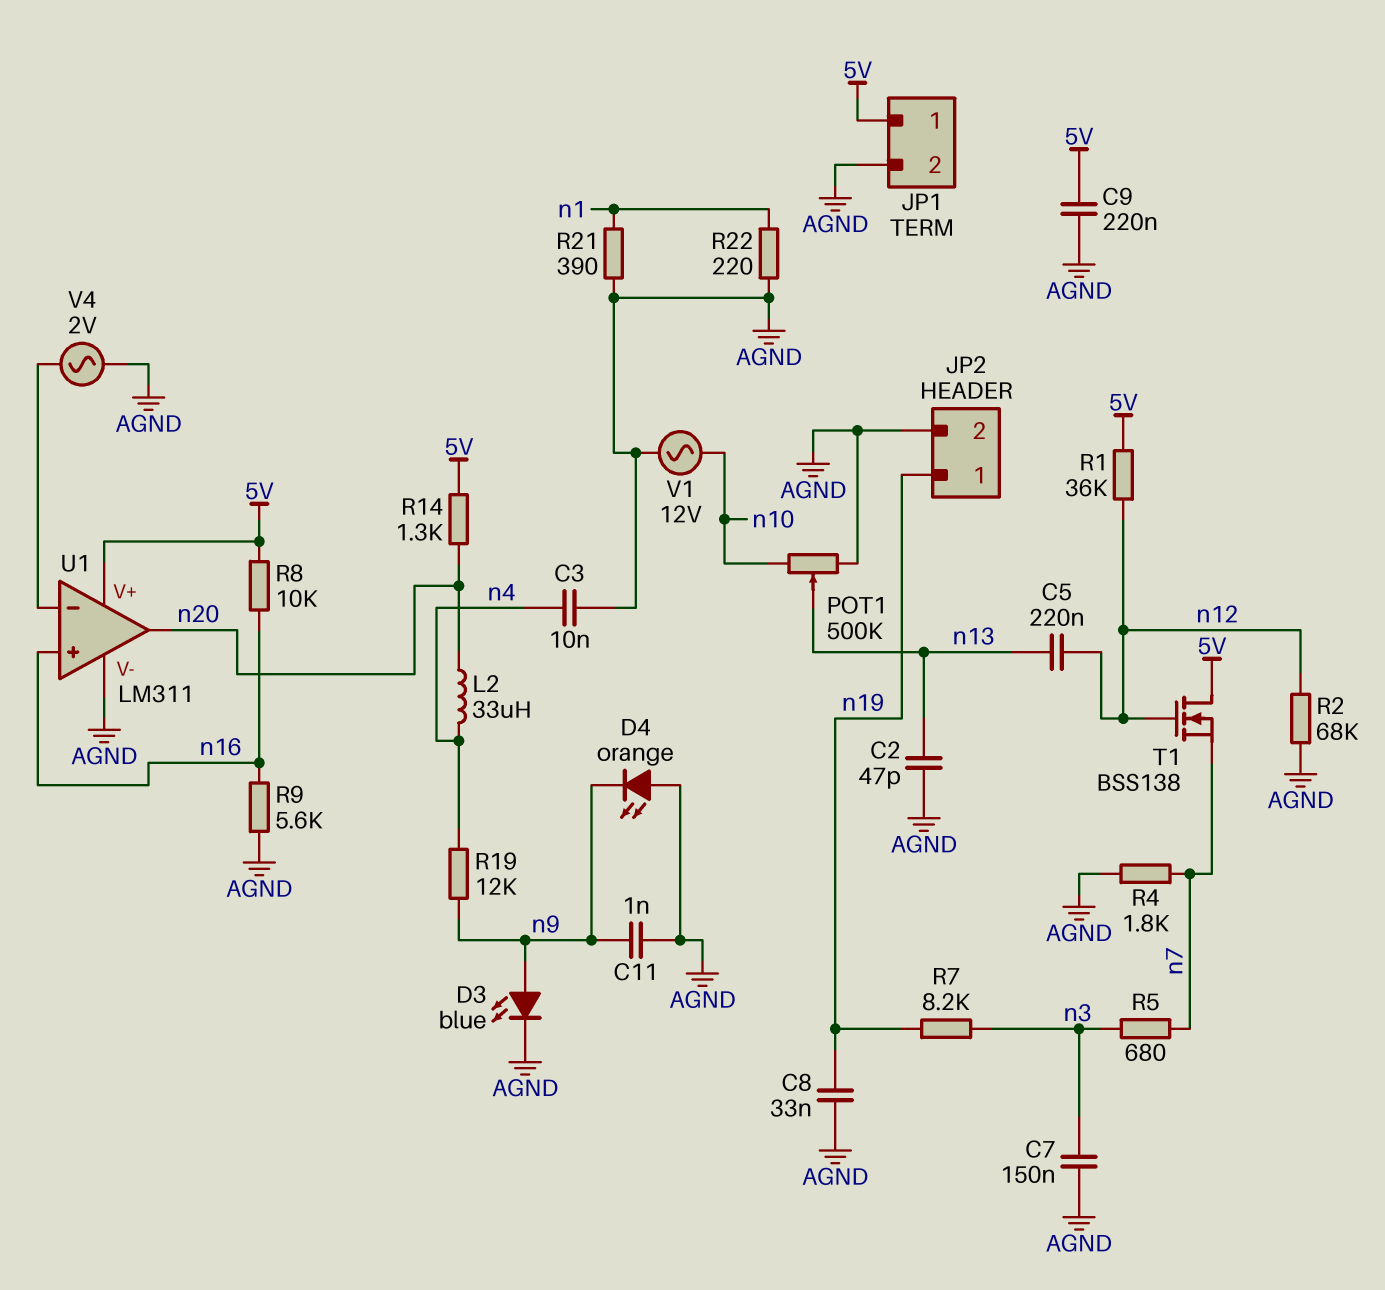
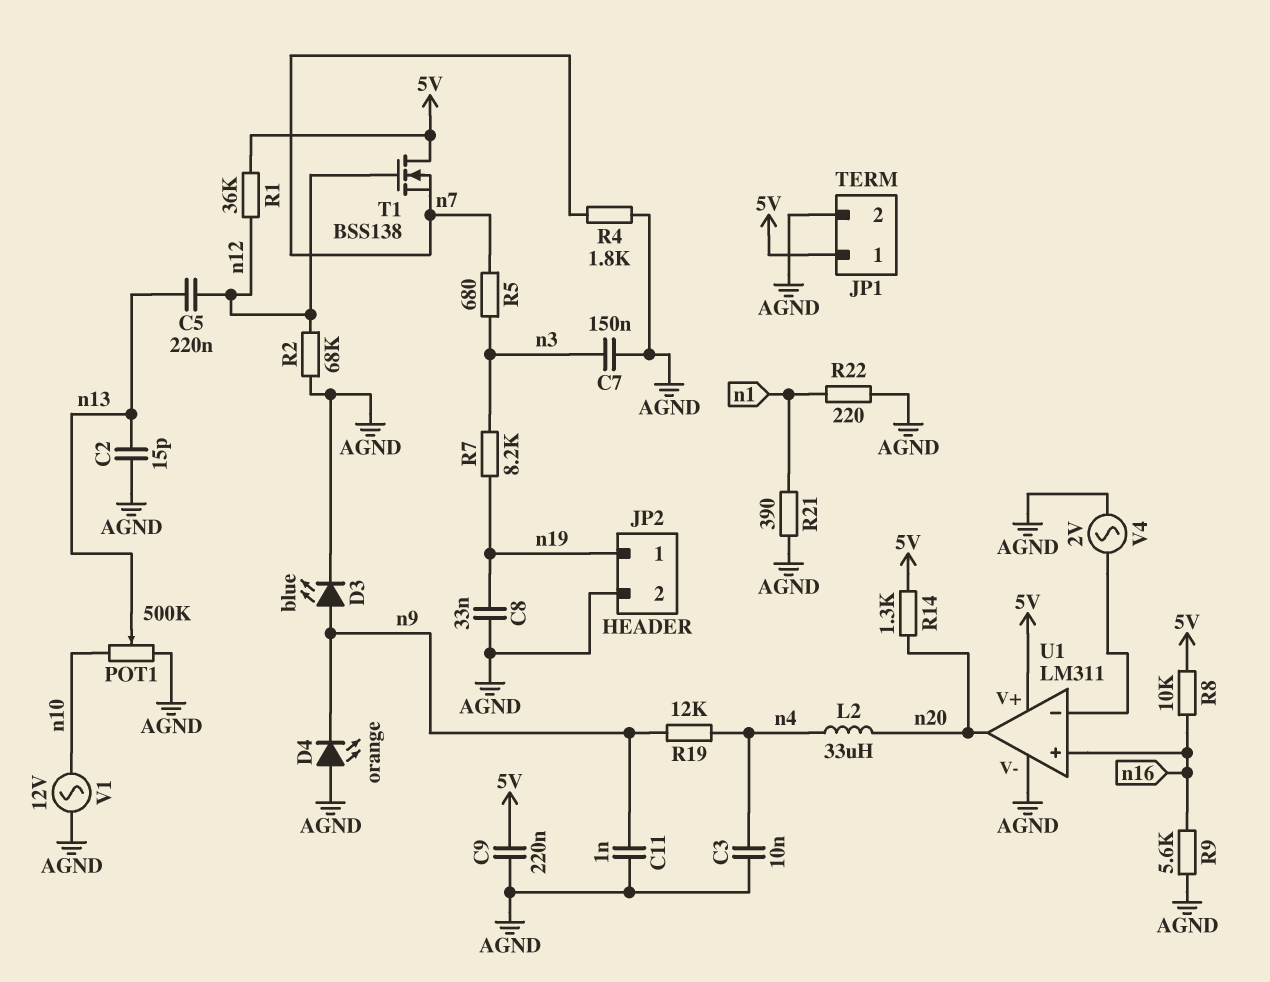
C2: 47pF (AGND, n13) -> 15pF (AGND, n13)

